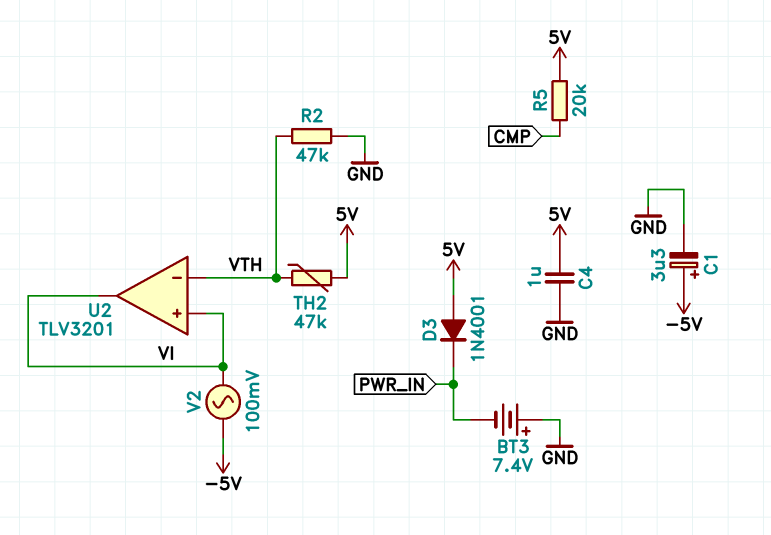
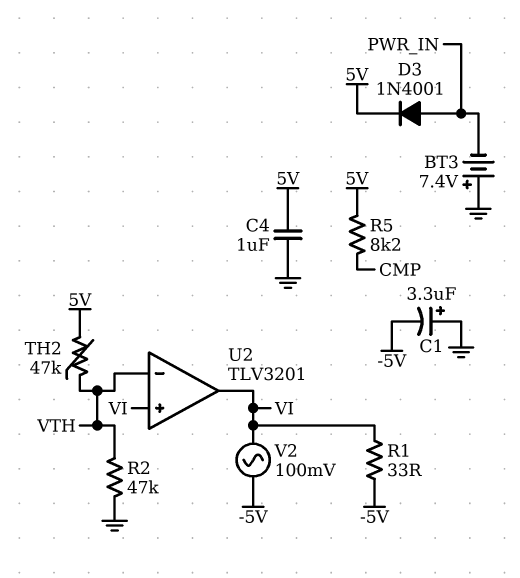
C1: 3.3uF (plus -5V, minus GND) -> 3.3uF (plus GND, minus -5V)
D3: diode 1N4001 (A 5V, K PWR_IN) -> diode 1N4001 (A PWR_IN, K 5V)
R1: none -> 33 (-5V, VI)
R5: 20k (5V, CMP) -> 8.2k (5V, CMP)

